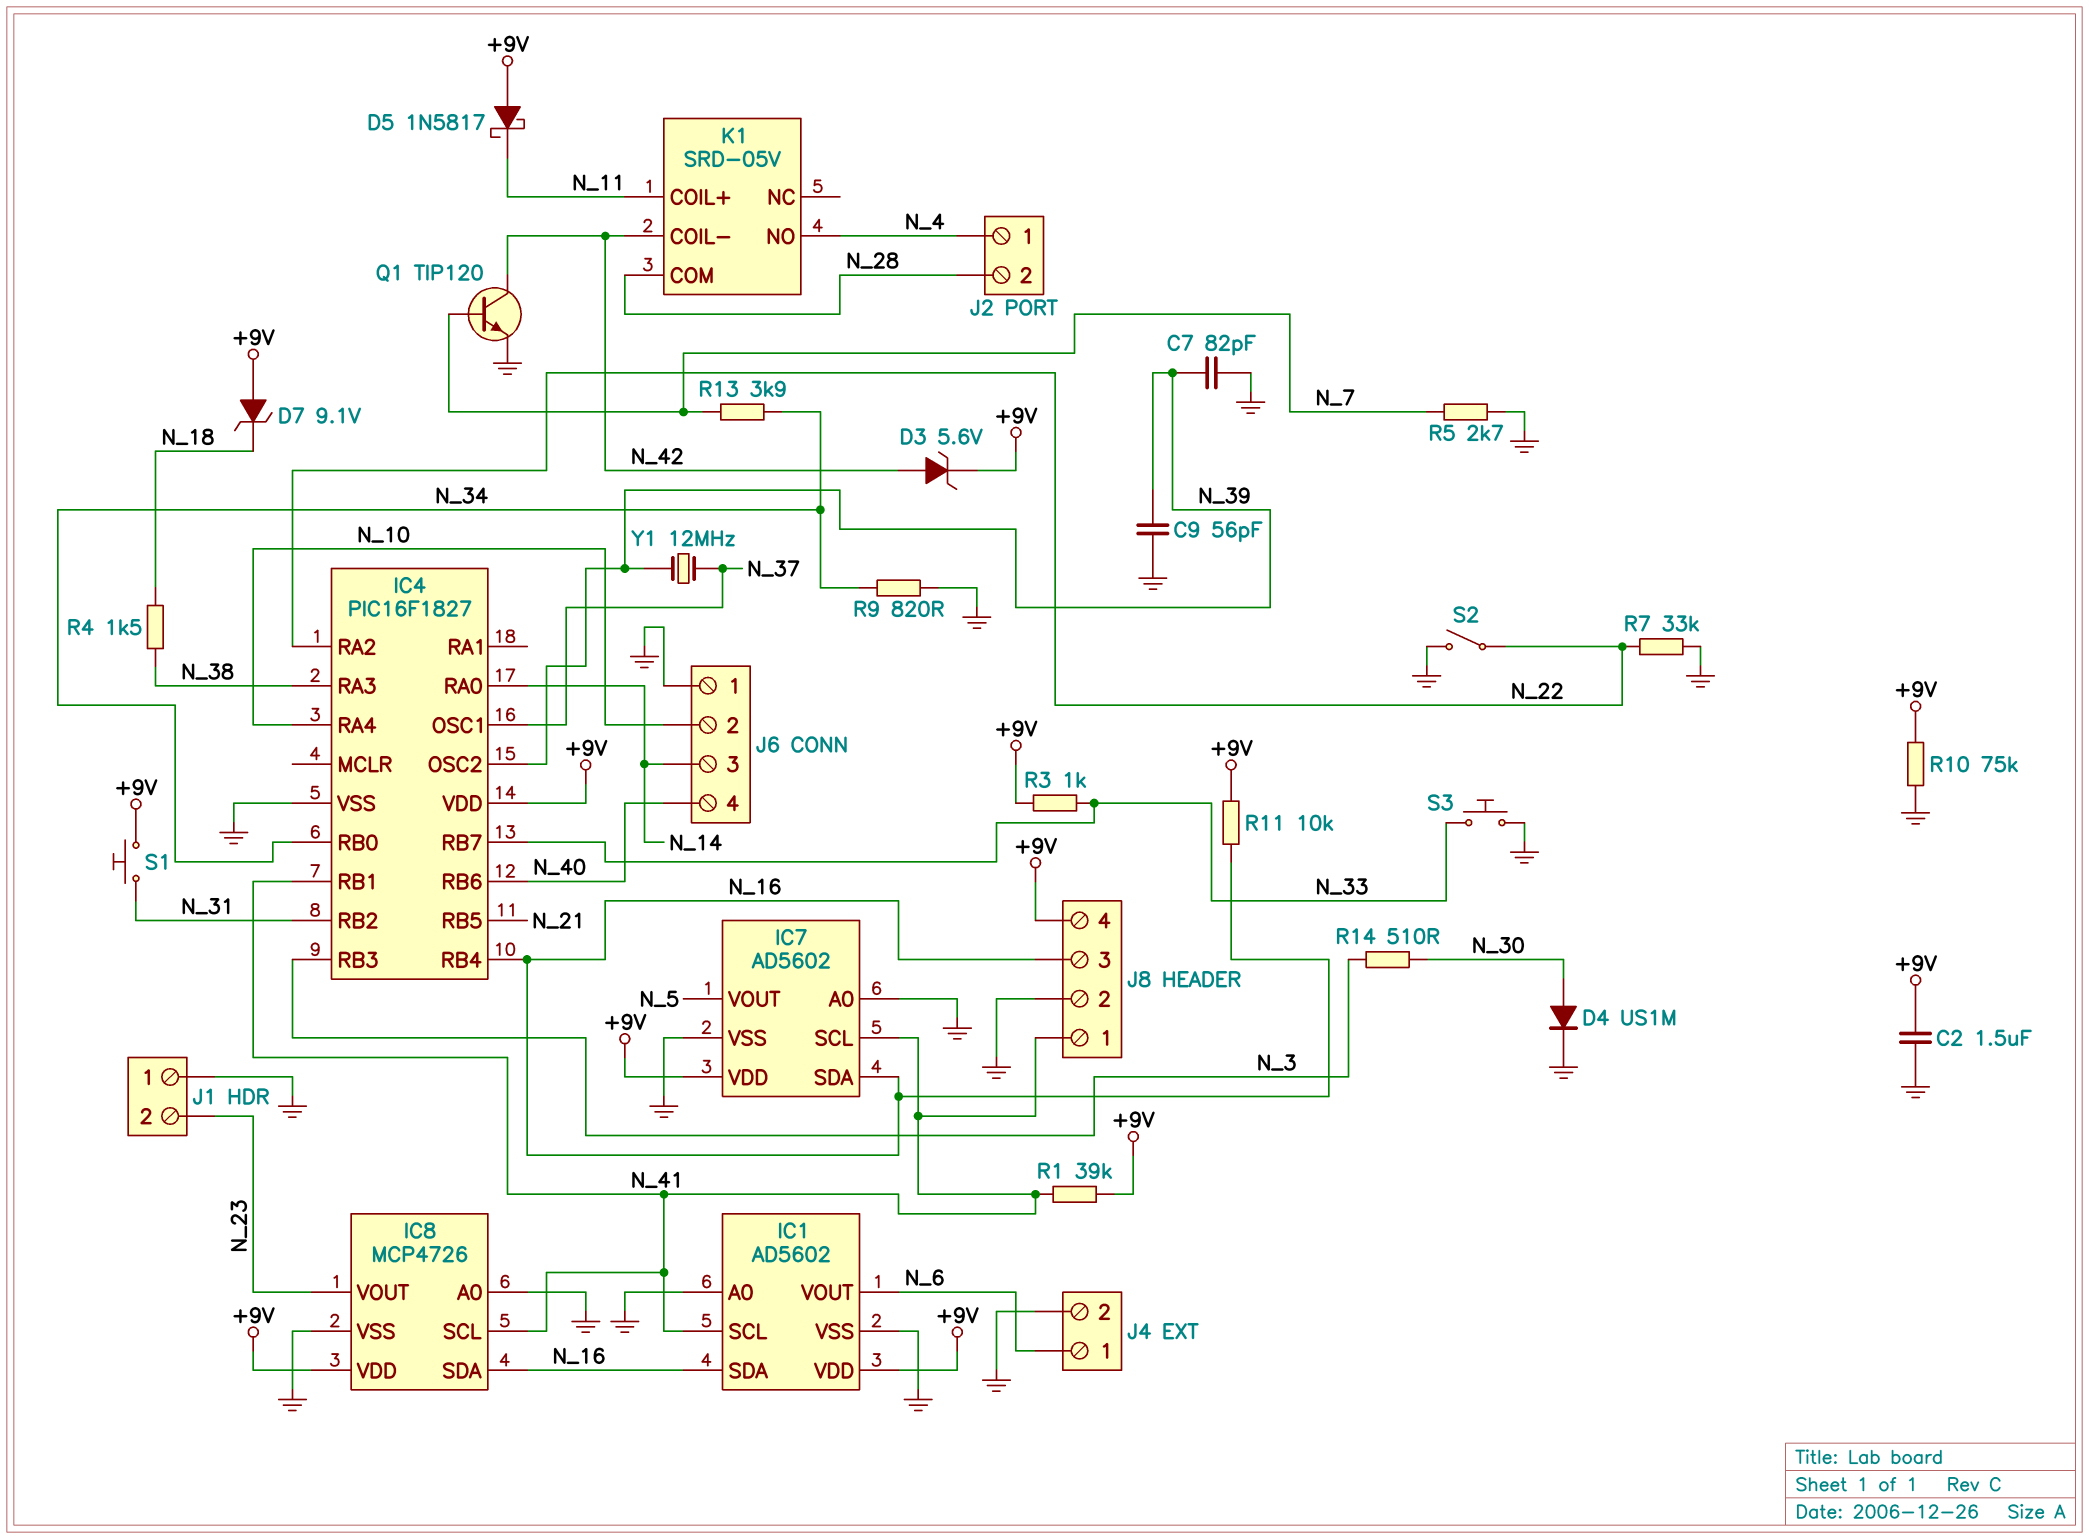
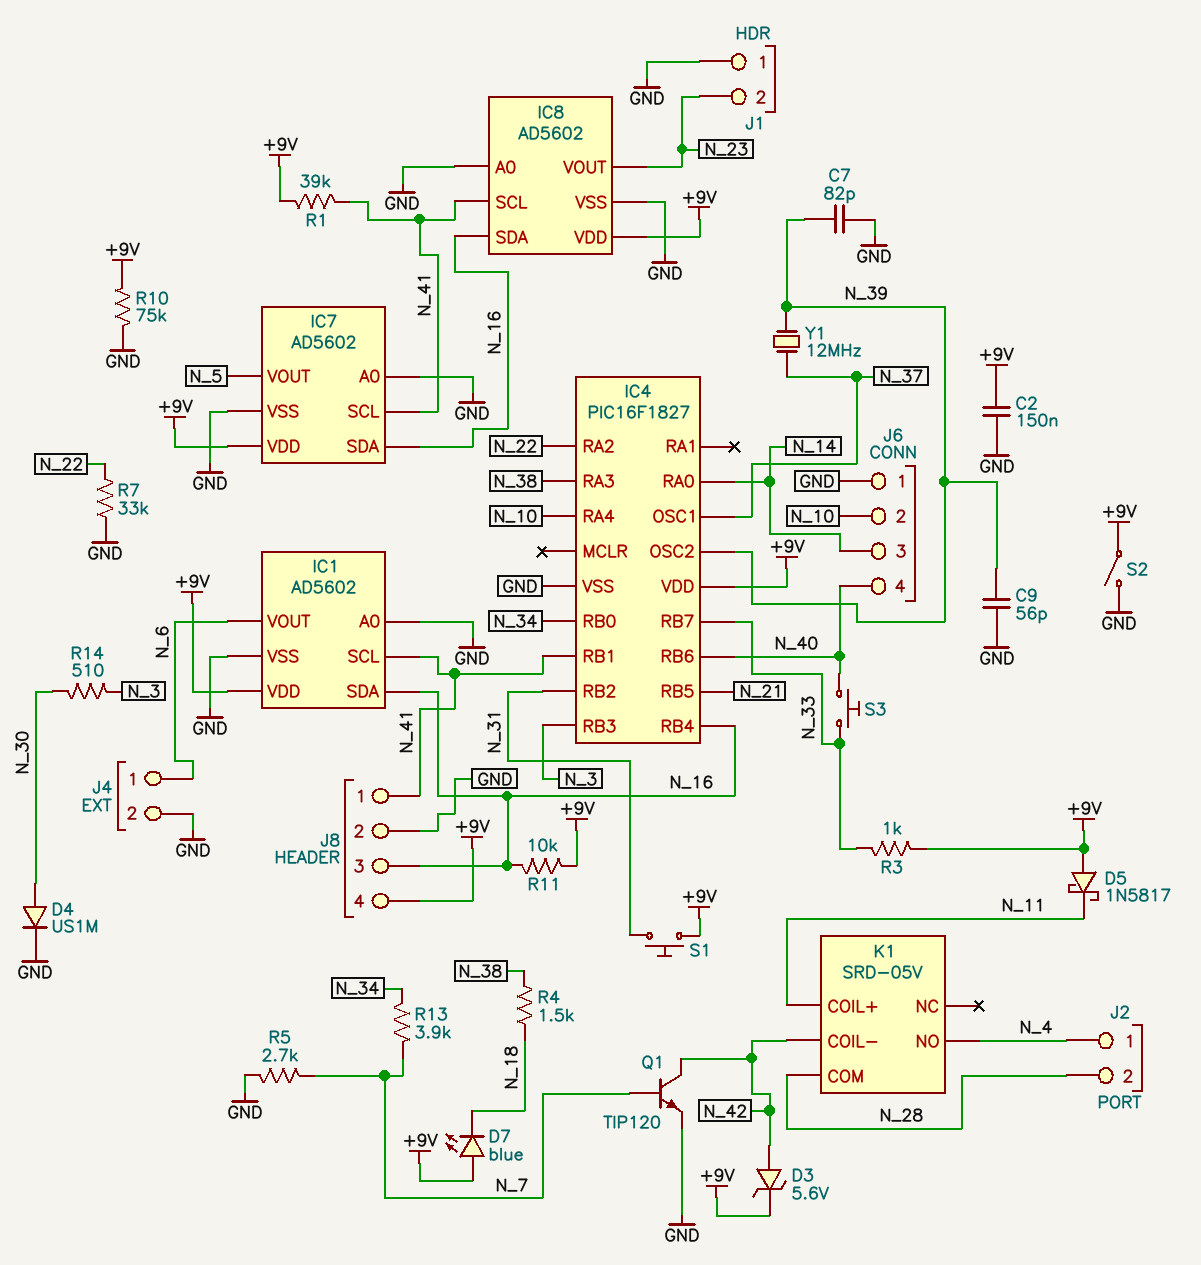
C2: 1.5uF (+9V, GND) -> 150nF (+9V, GND)
D7: zener 9.1V (A +9V, K N_18) -> LED blue (A +9V, K N_18)
IC8: MCP4726 -> AD5602
R9: 820 (GND, N_34) -> none
S2: switch (GND, N_22) -> switch (+9V, GND)
S3: button (GND, N_33) -> button (N_33, N_40)

